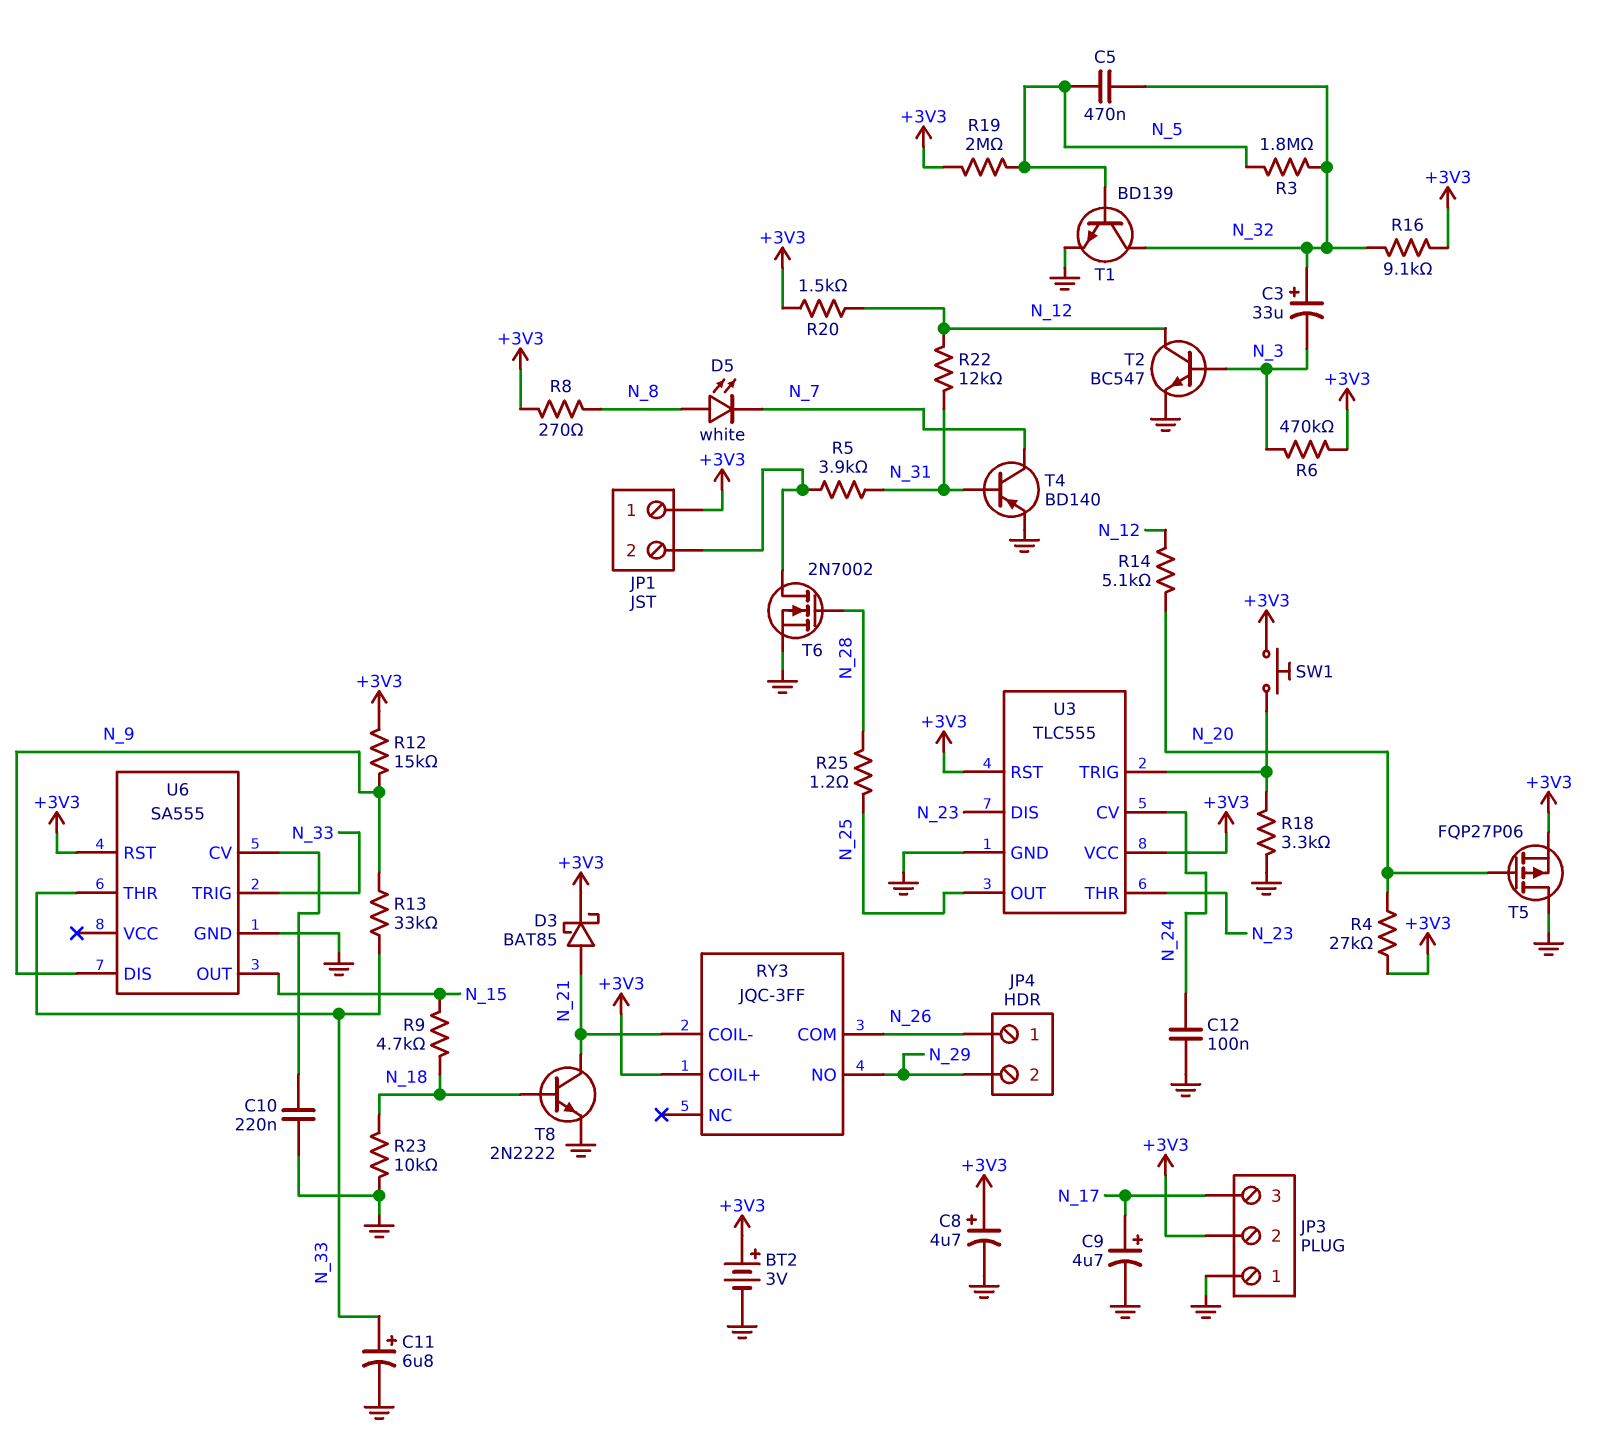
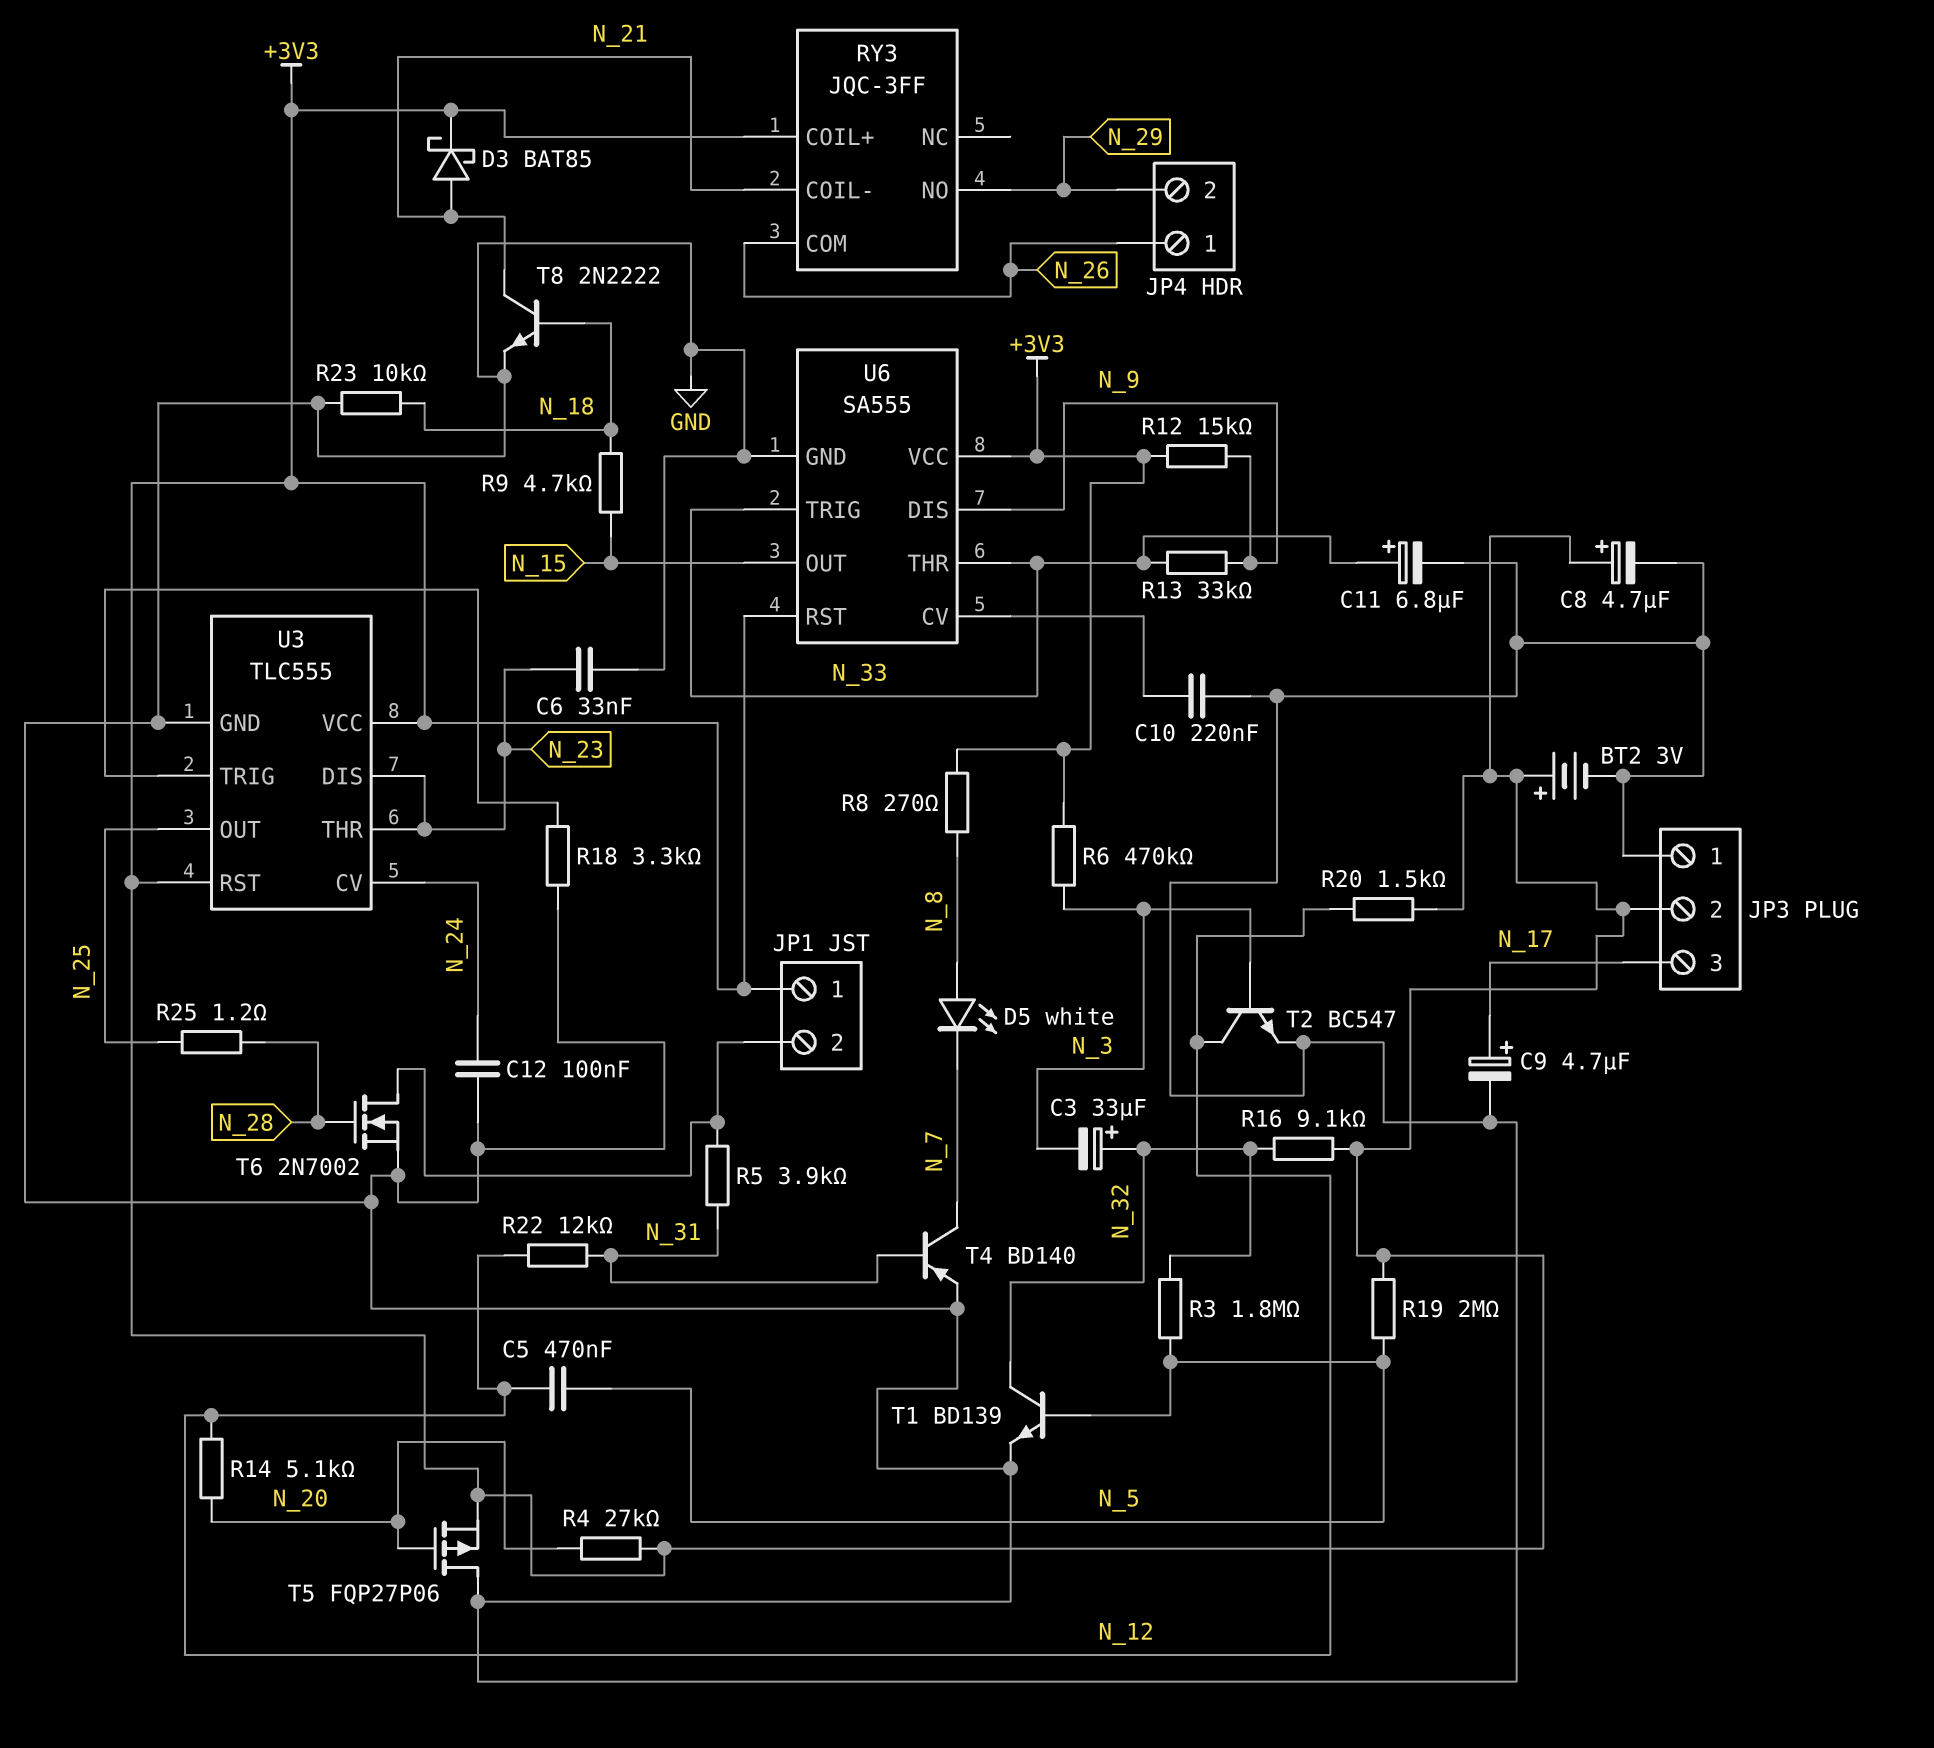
C5: 470nF (N_5, N_32) -> 470nF (N_5, N_12)
C6: none -> 33nF (GND, N_23)
SW1: button (+3V3, U3/TRIG) -> none
U6 pin VCC: none -> +3V3

